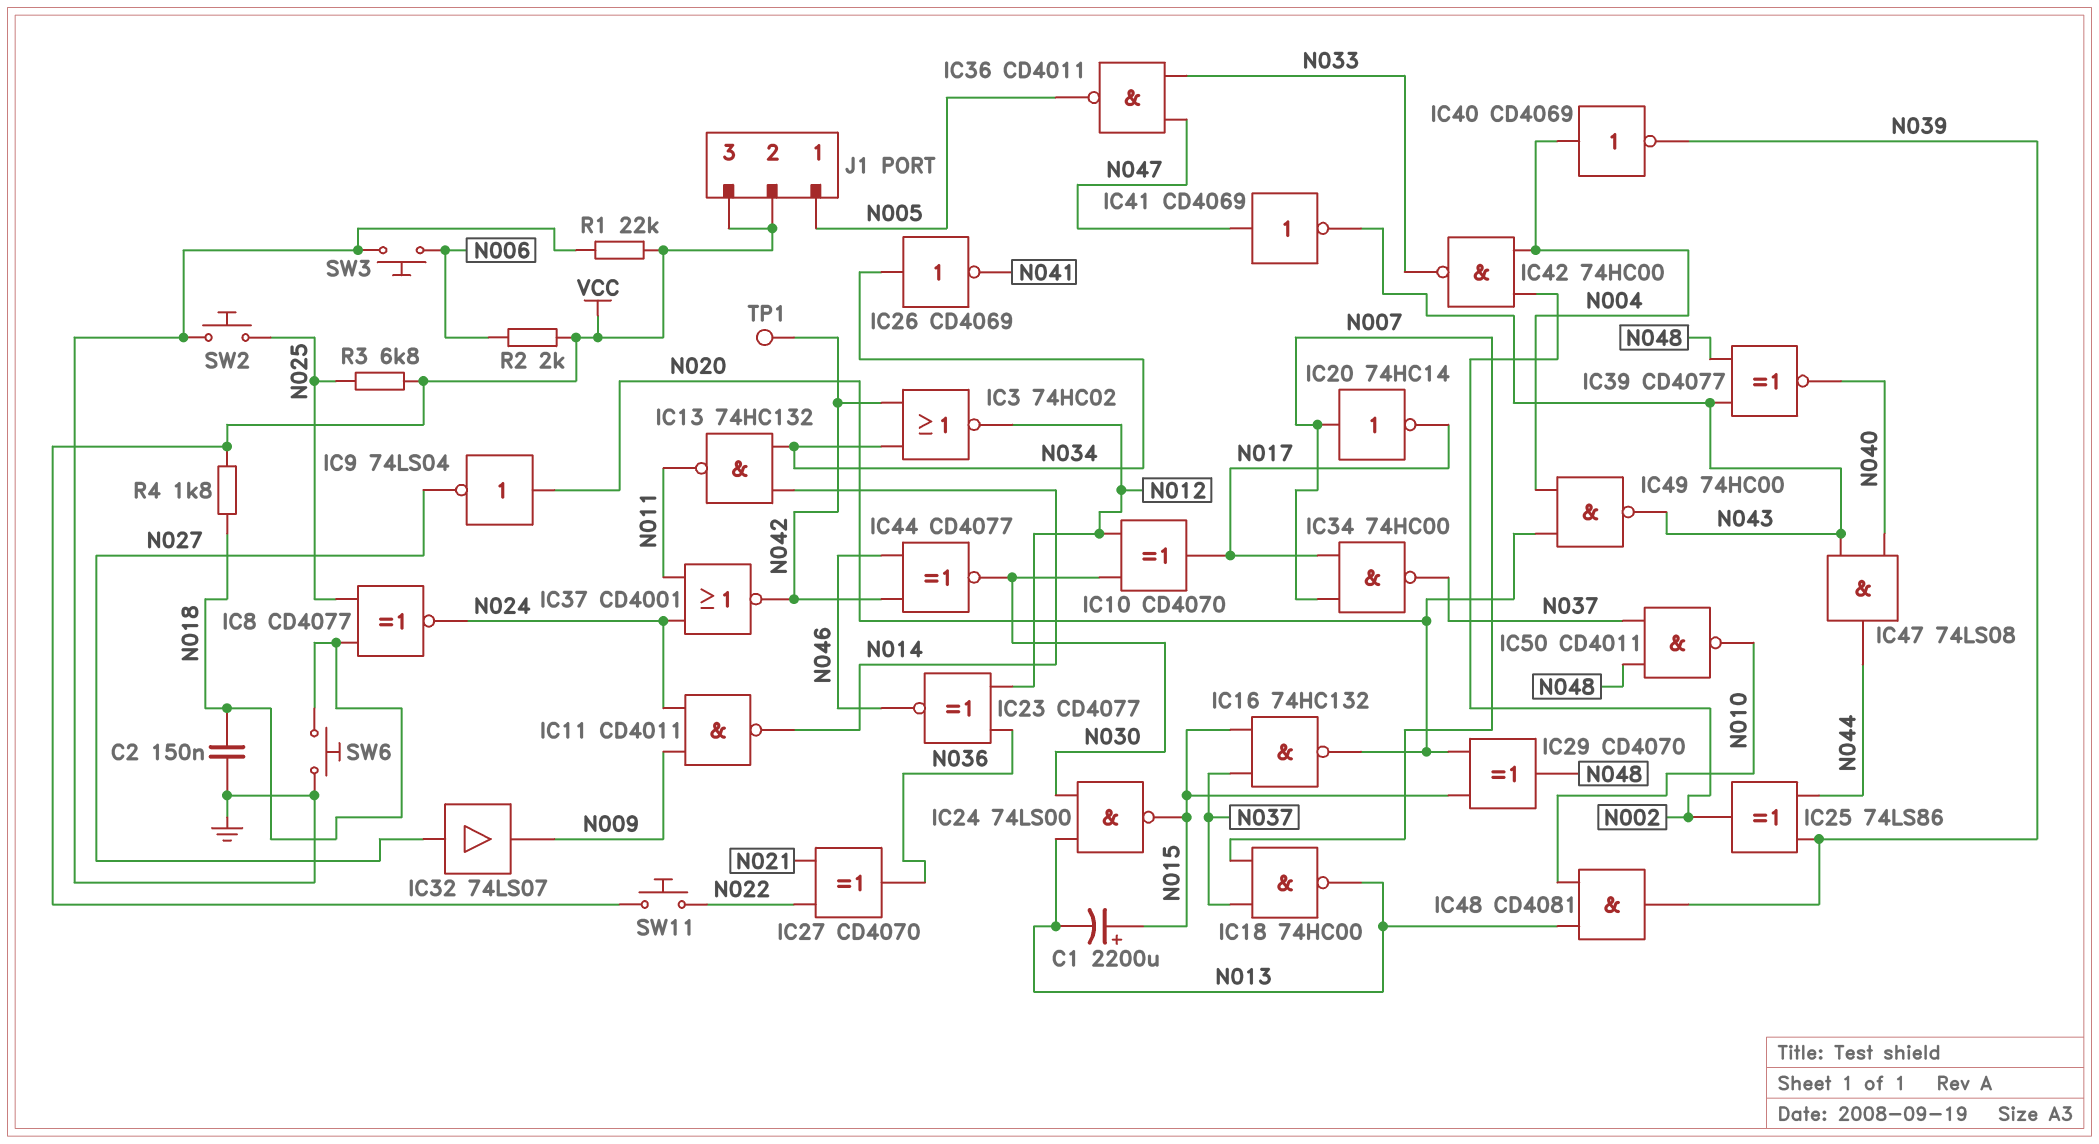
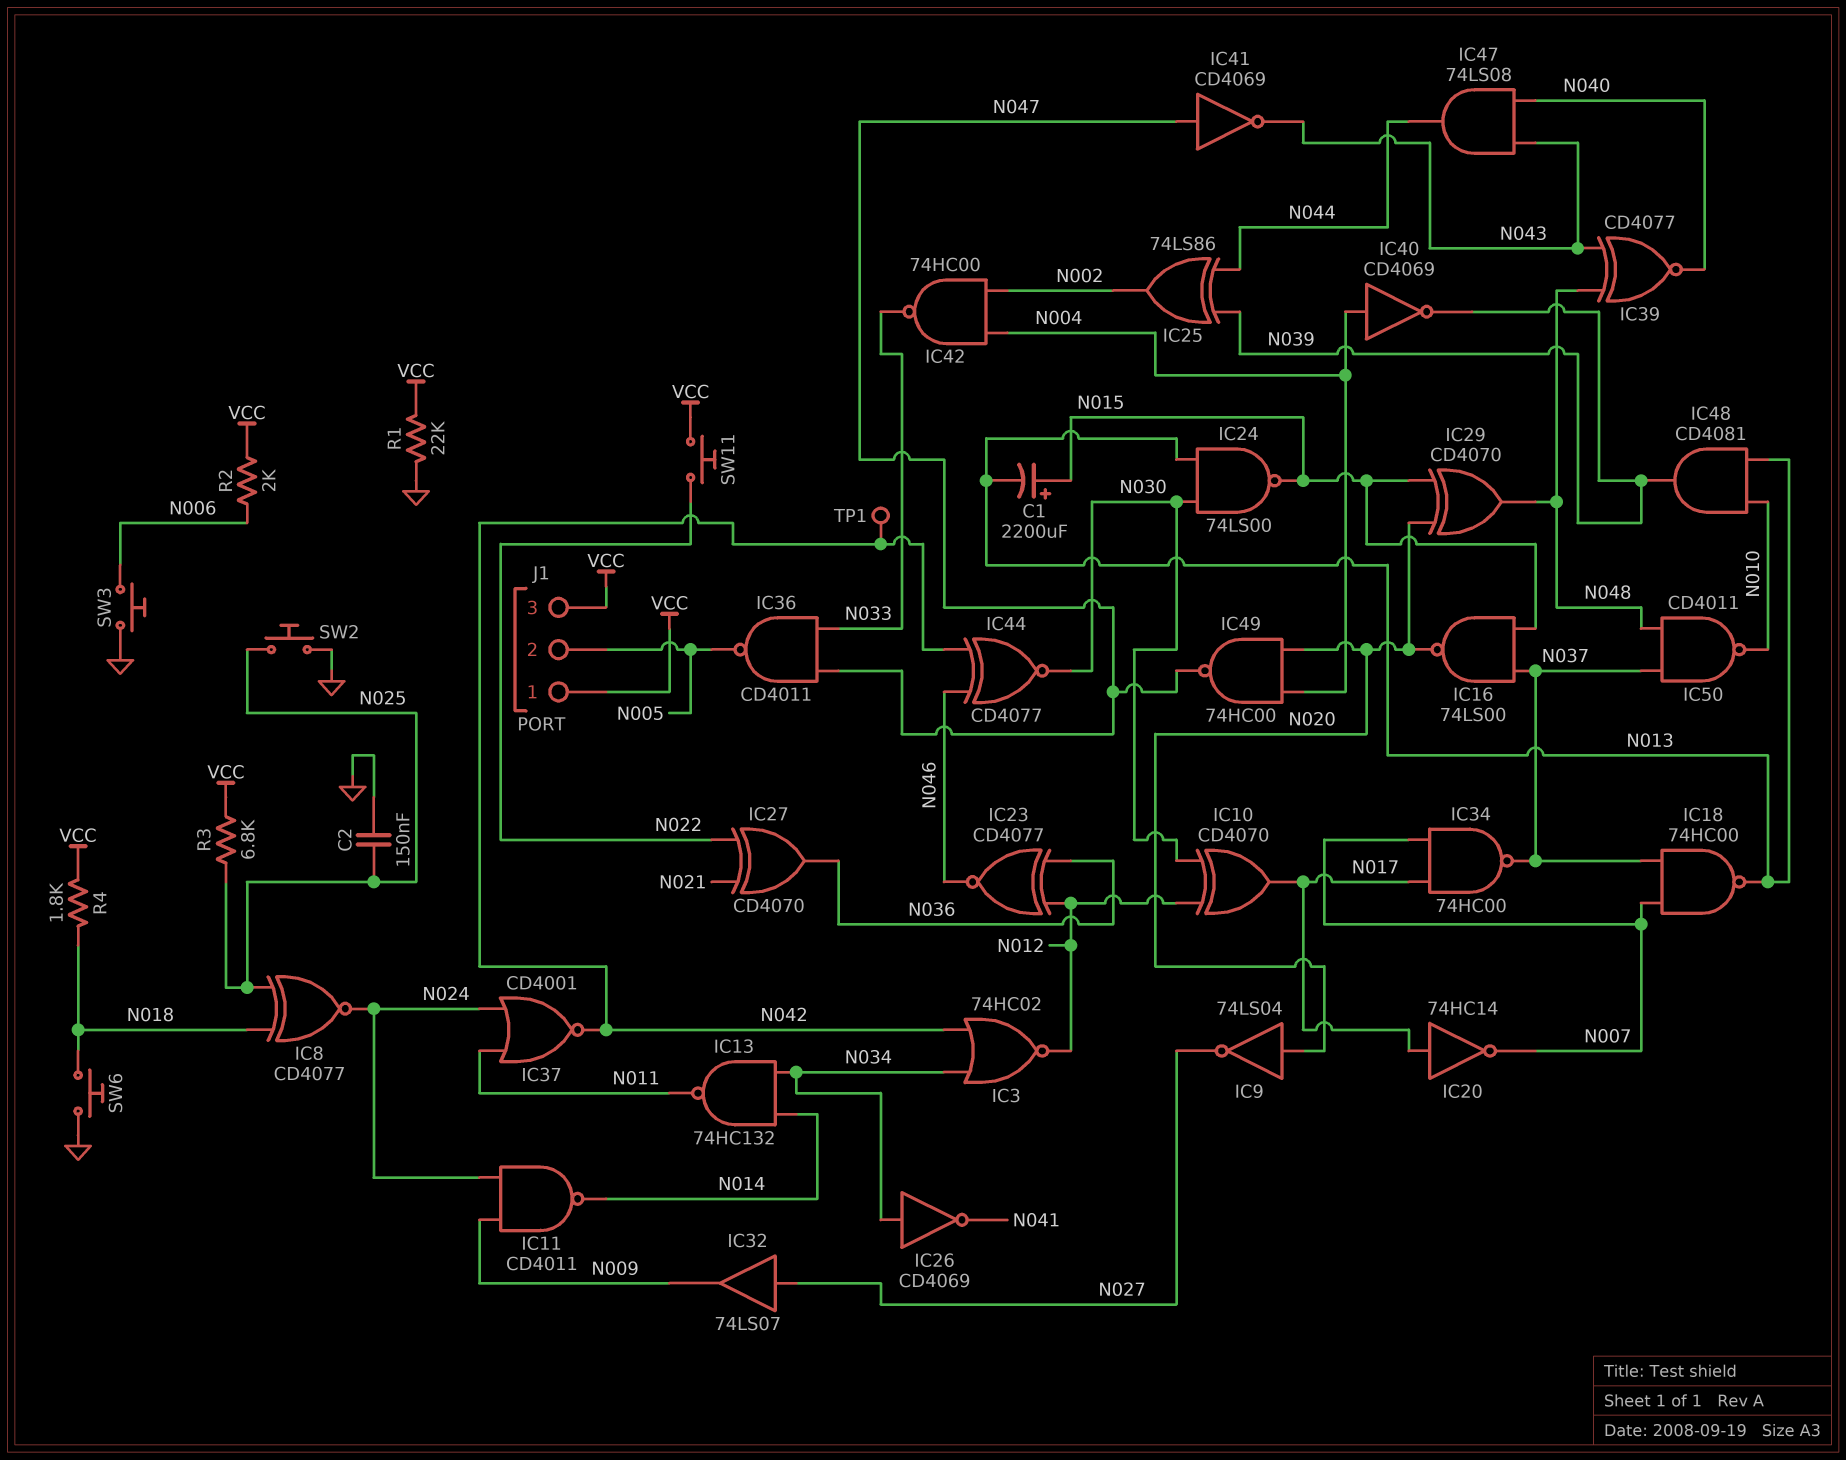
C2: 150nF (GND, N018) -> 150nF (GND, N025)
IC16: NAND 74HC132 (in N015, in N037, out N020) -> NAND 74LS00 (in N015, in N037, out N020)
IC20: NOT 74HC14 (in N007, out N017) -> NOT 74HC14 (in N017, out N007)
IC49: NAND 74HC00 (in N004, in N020, out N043) -> NAND 74HC00 (in N004, in N020, out N047)
J1 pin 1: N005 -> VCC
J1 pin 2: VCC -> N005

